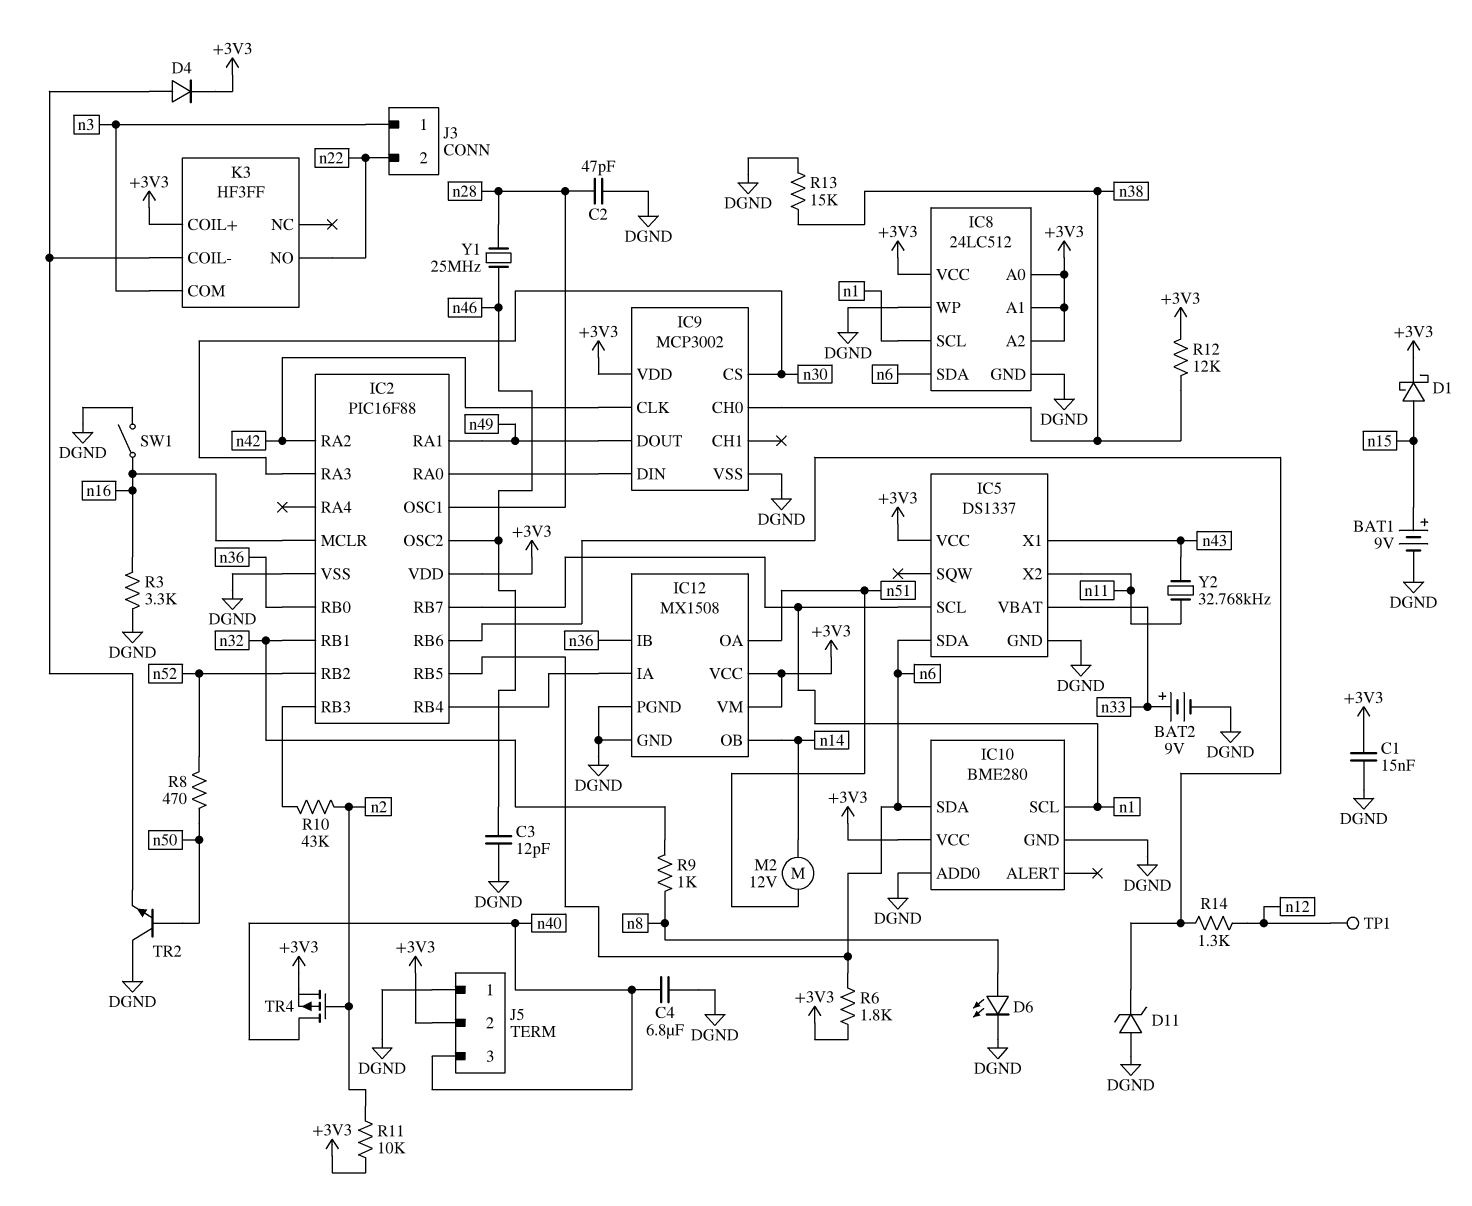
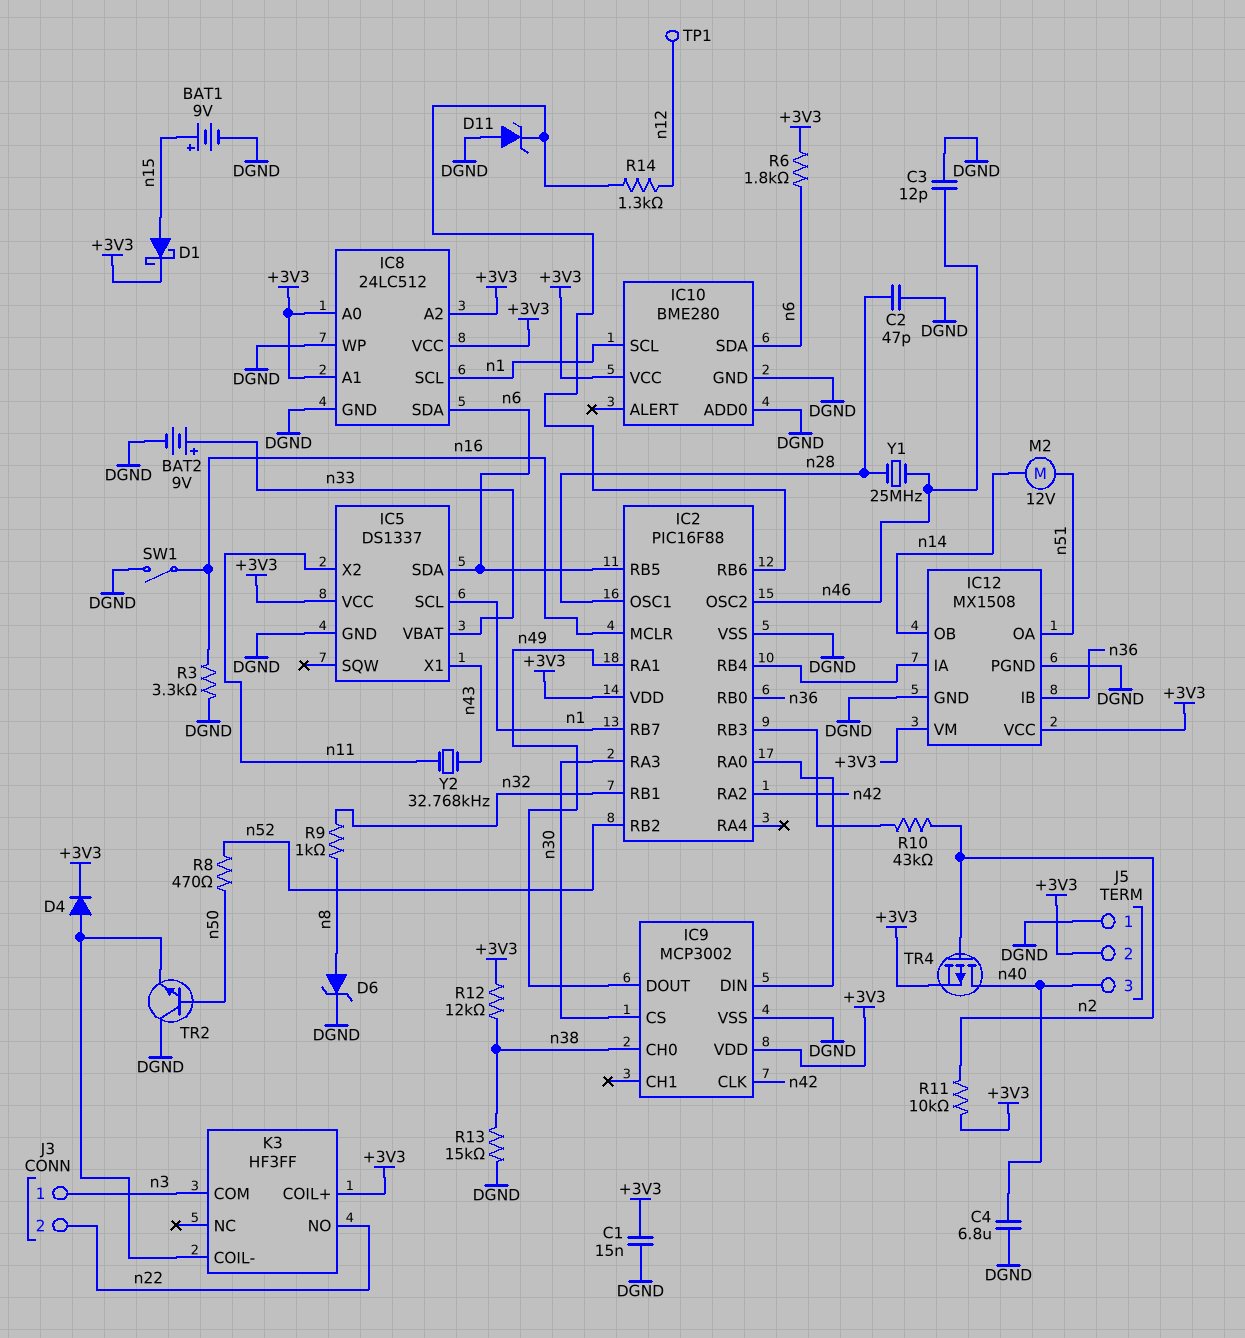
D6: LED (A n8, K DGND) -> zener (A n8, K DGND)

